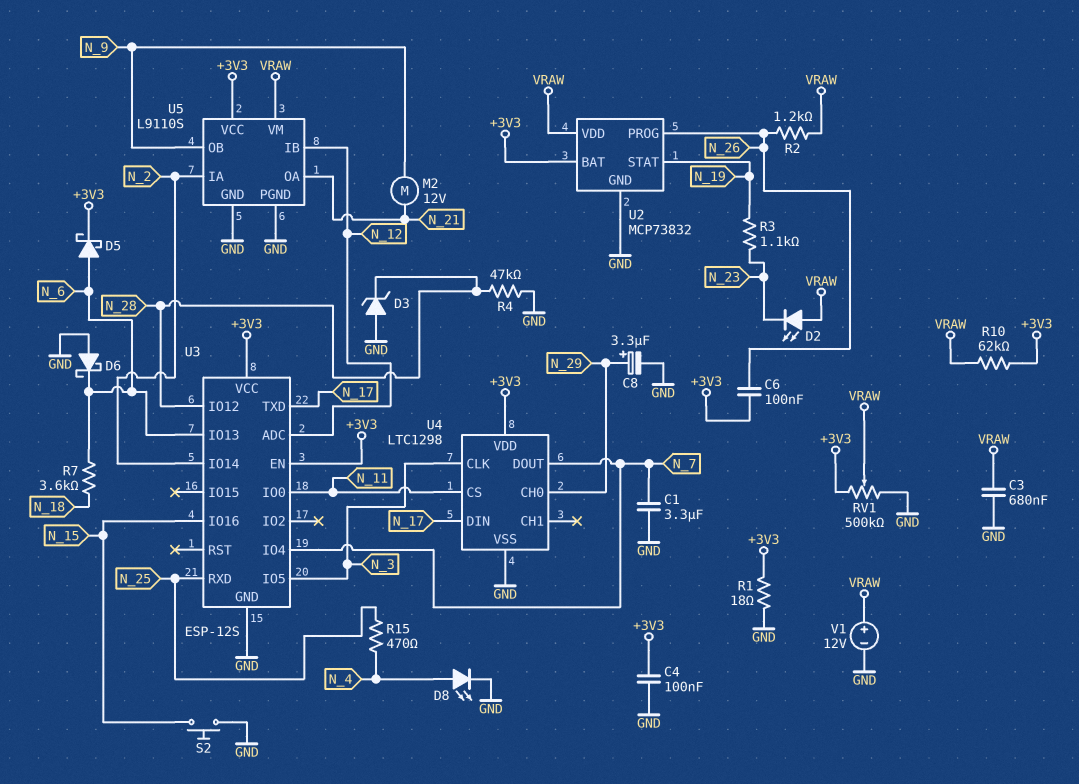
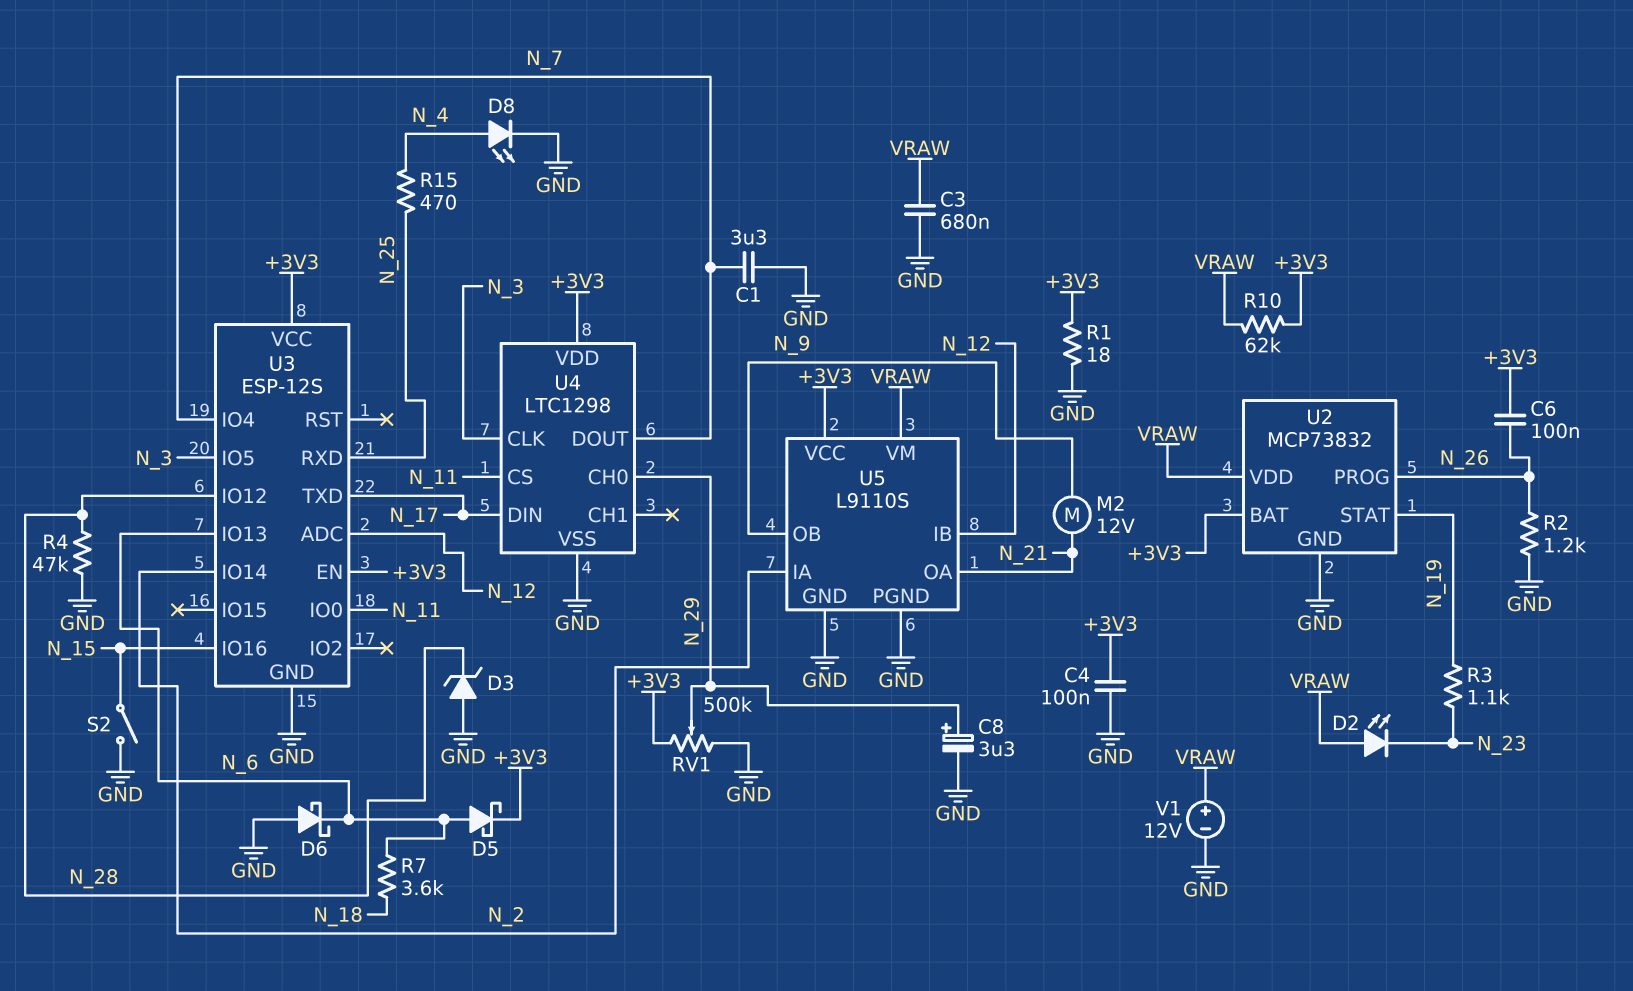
R2: 1.2k (N_26, VRAW) -> 1.2k (GND, N_26)
RV1: 500k (+3V3, GND, wiper VRAW) -> 500k (+3V3, GND, wiper N_29)
S2: button (GND, N_15) -> switch (GND, N_15)

